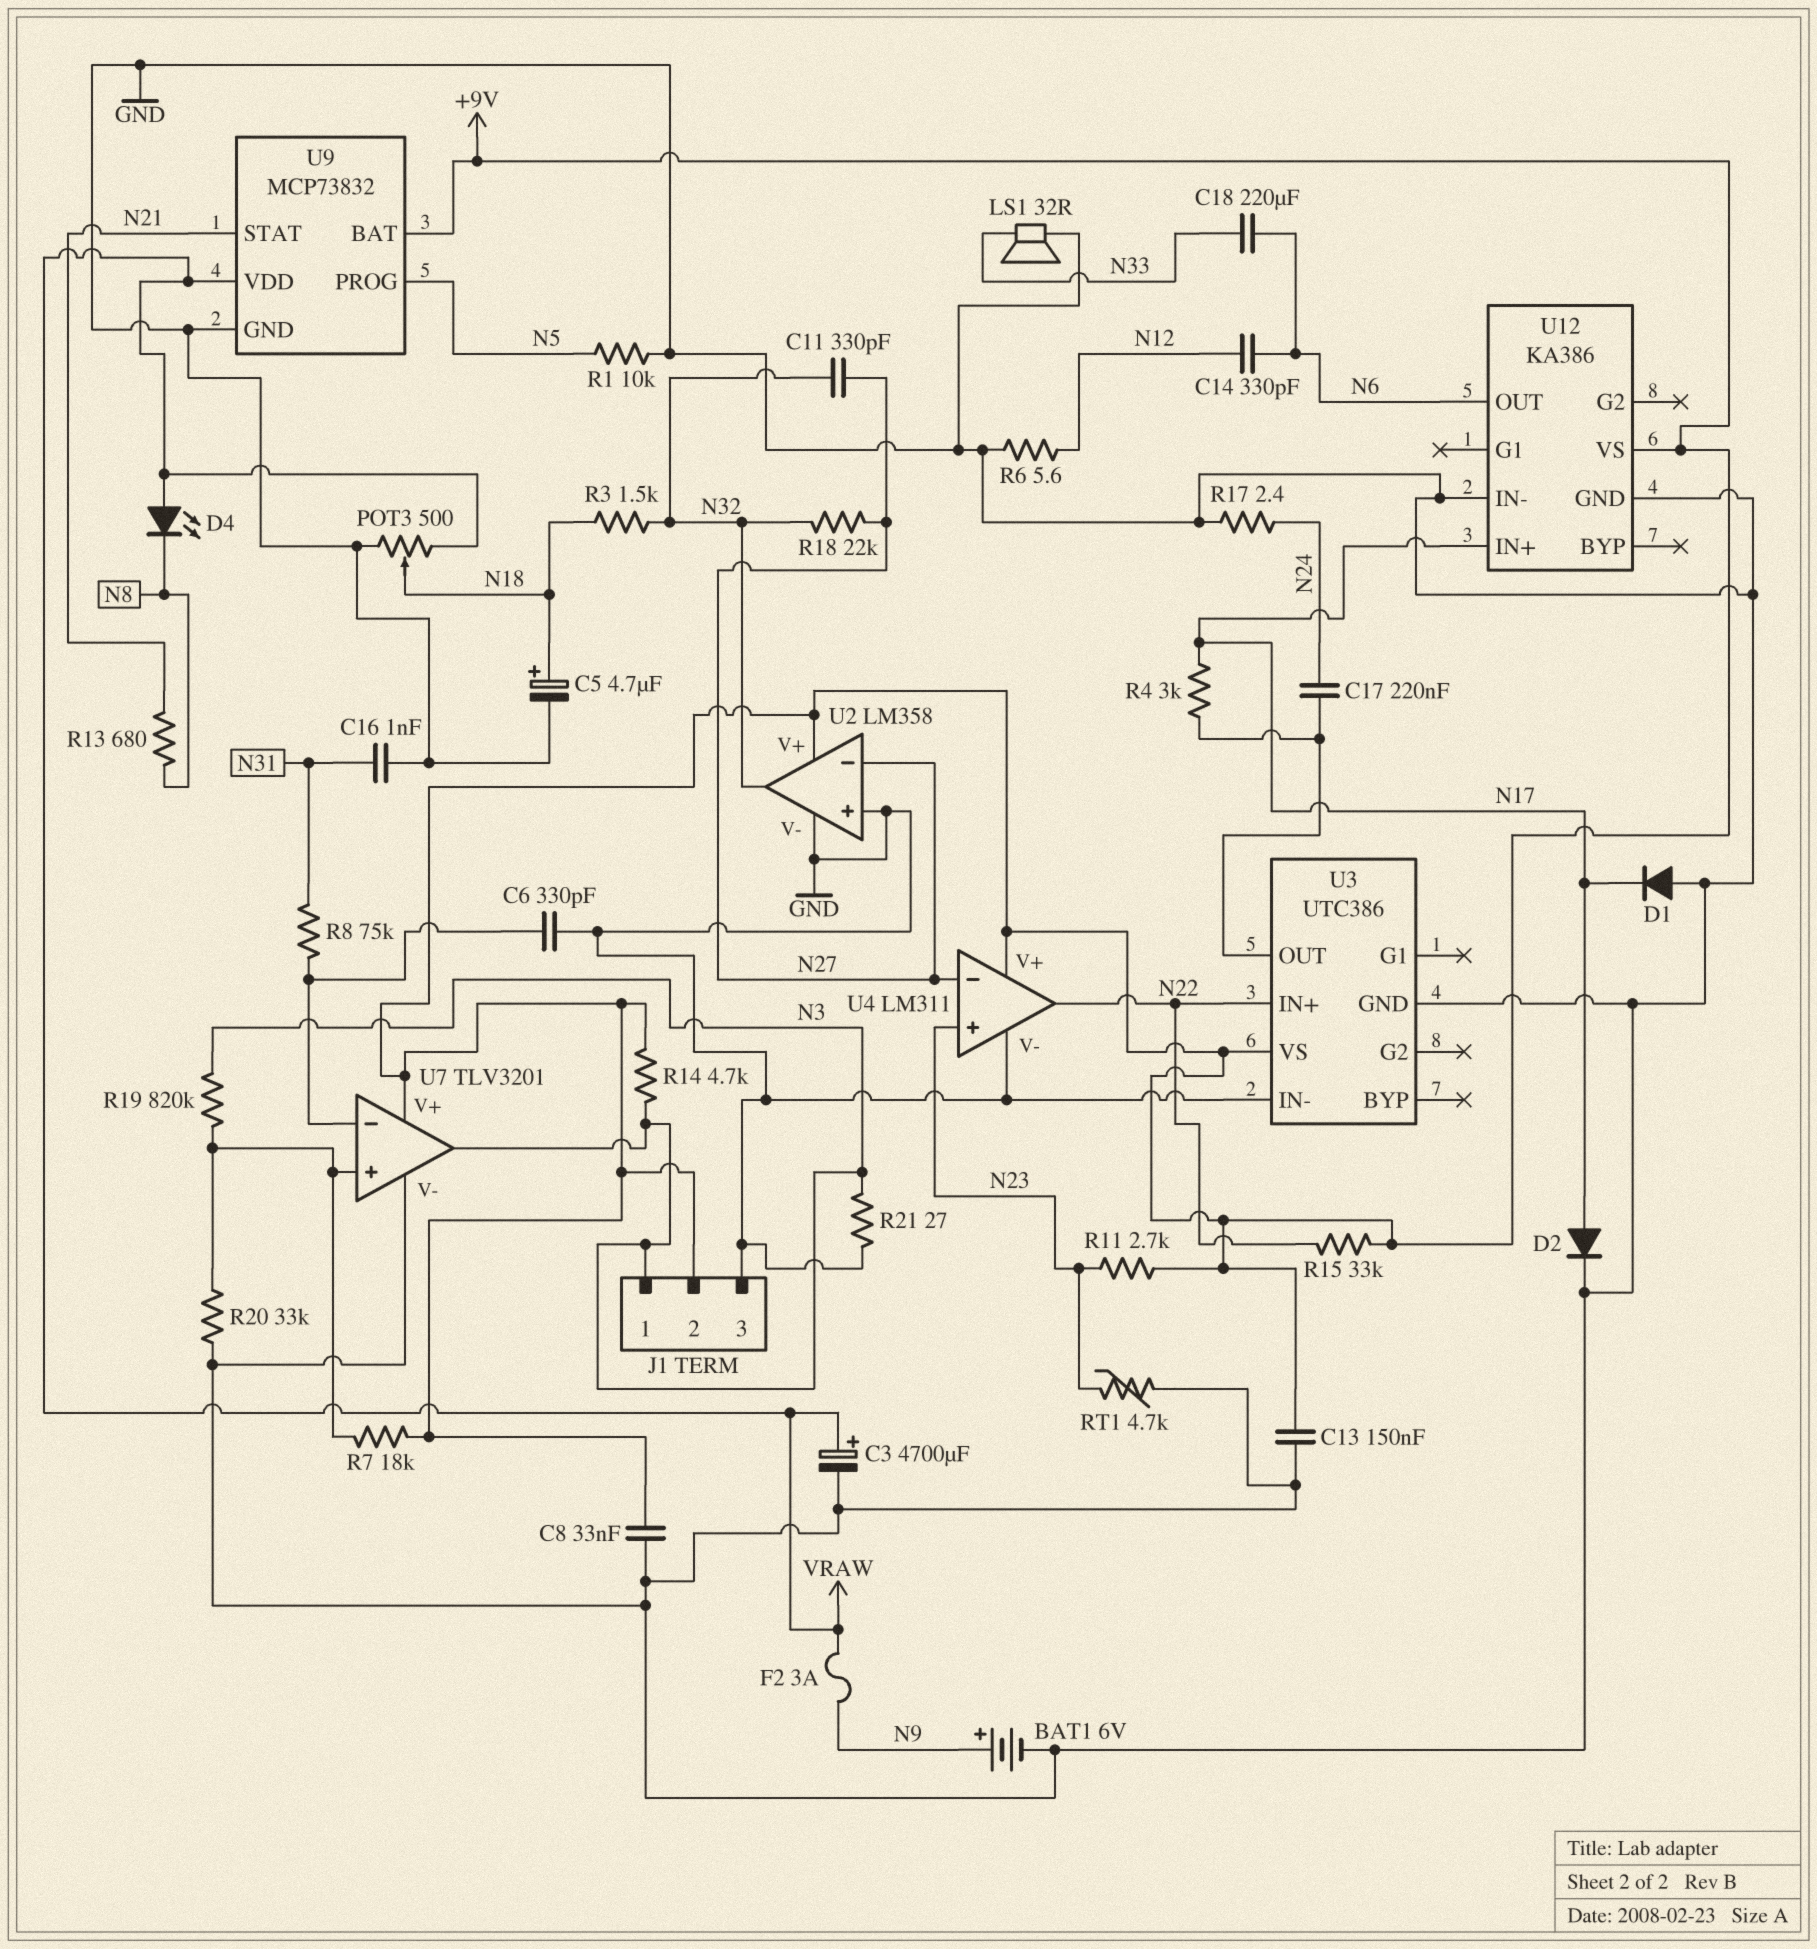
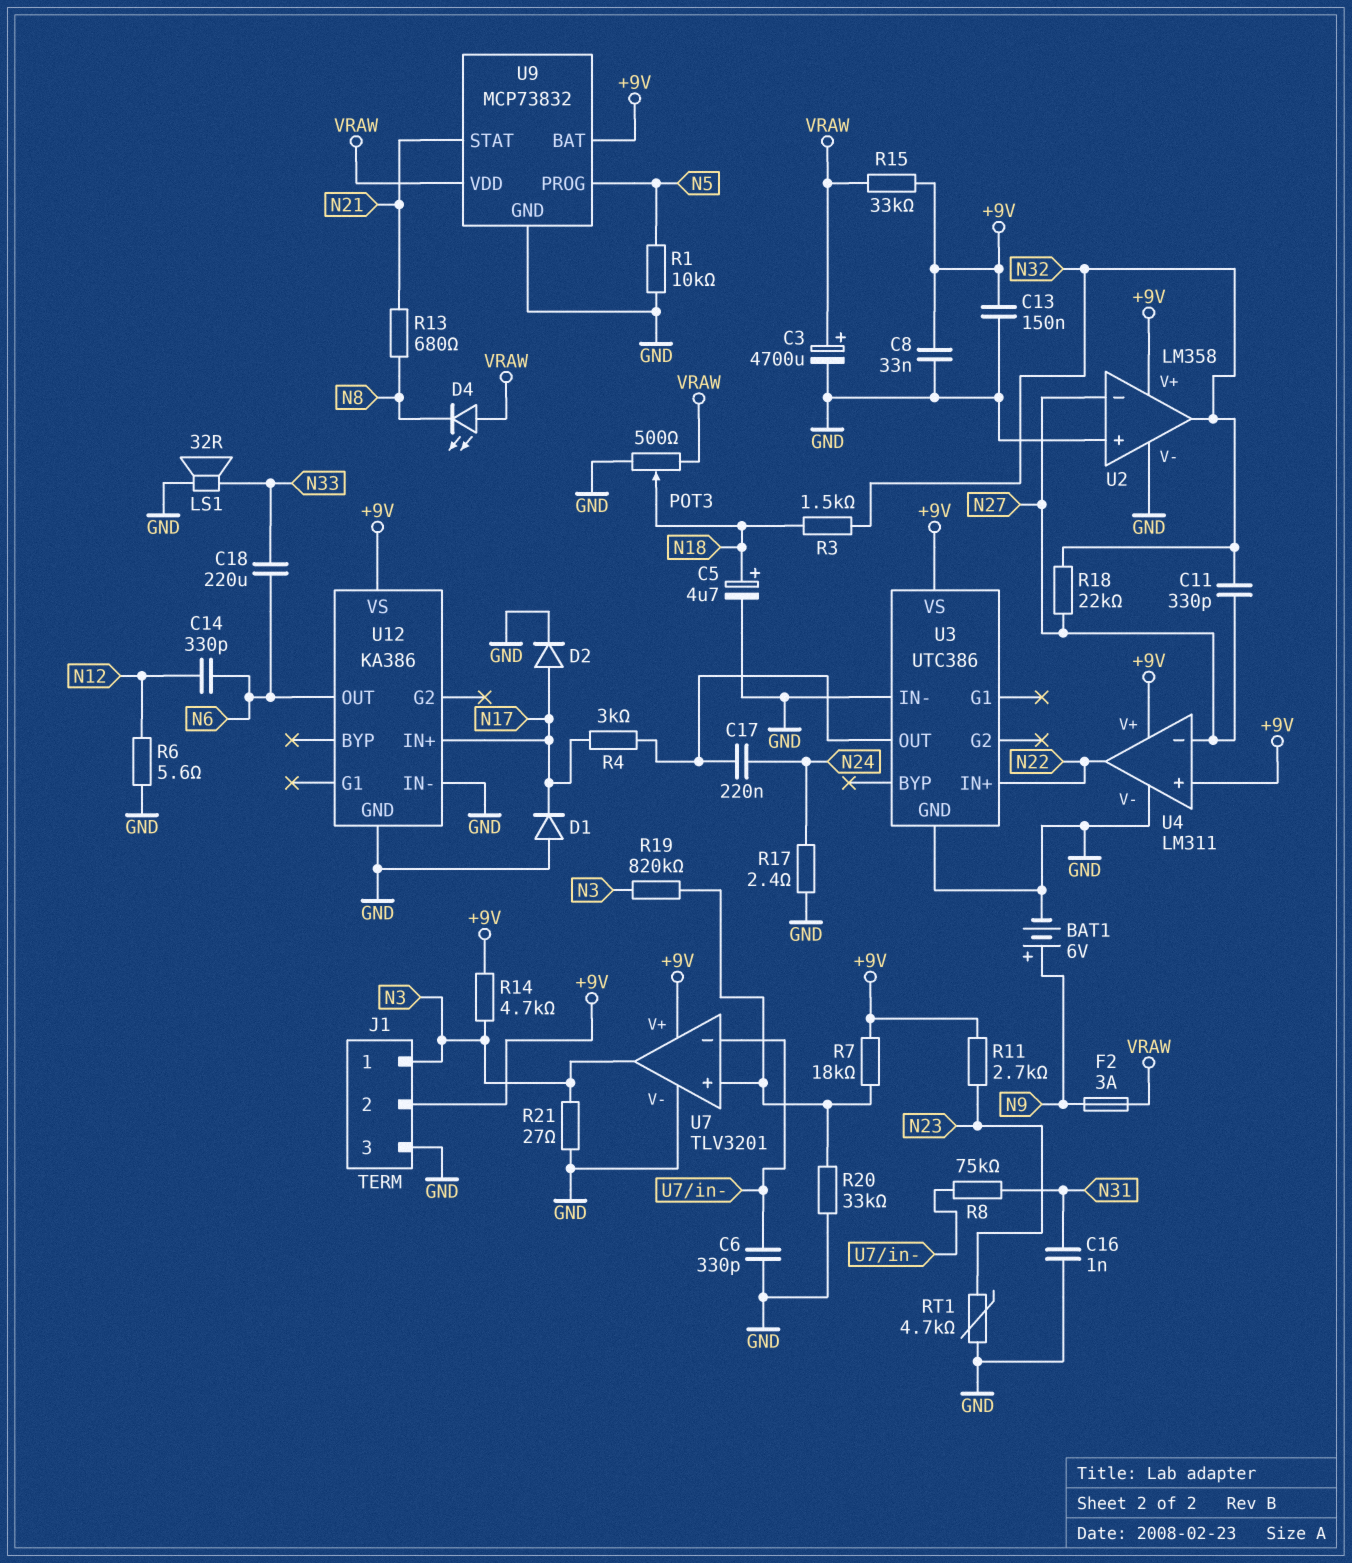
R15: 33k (+9V, N22) -> 33k (+9V, VRAW)
U4 pin in+: N23 -> +9V

